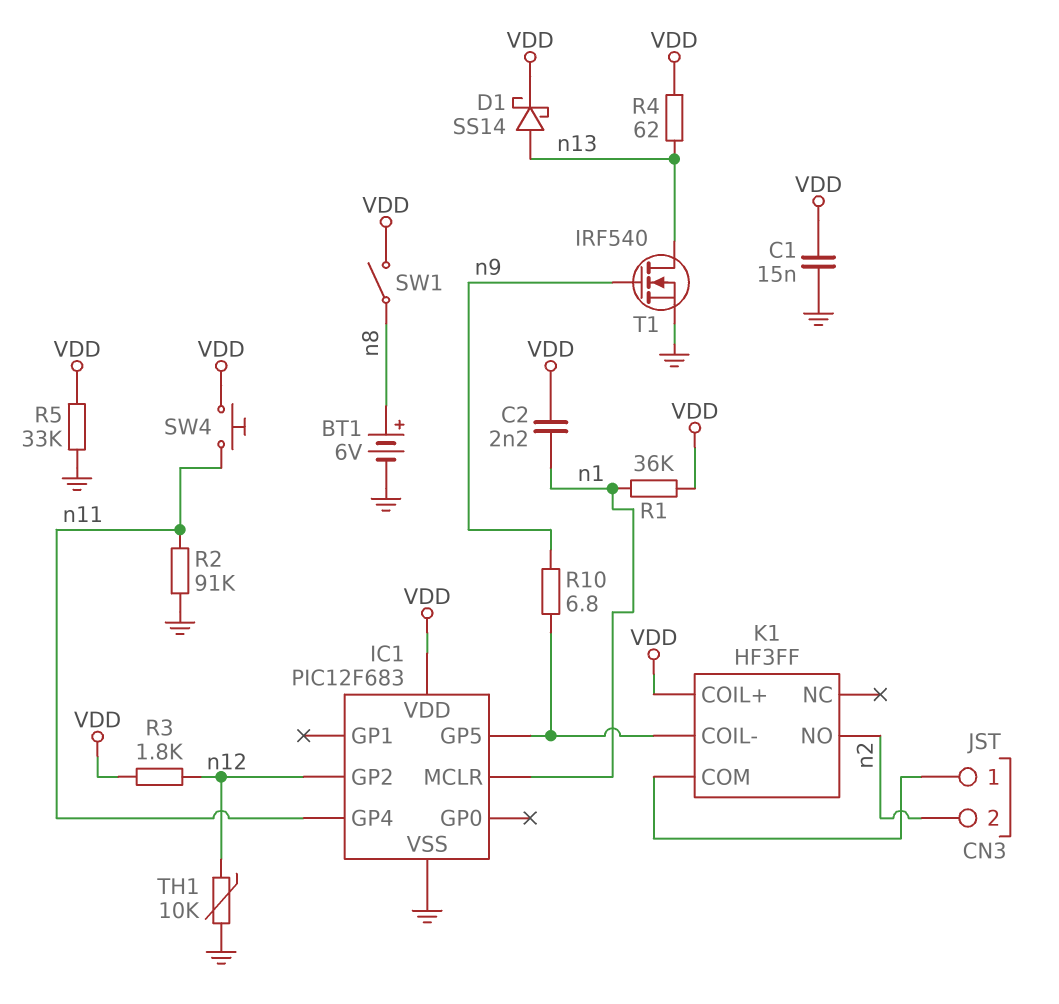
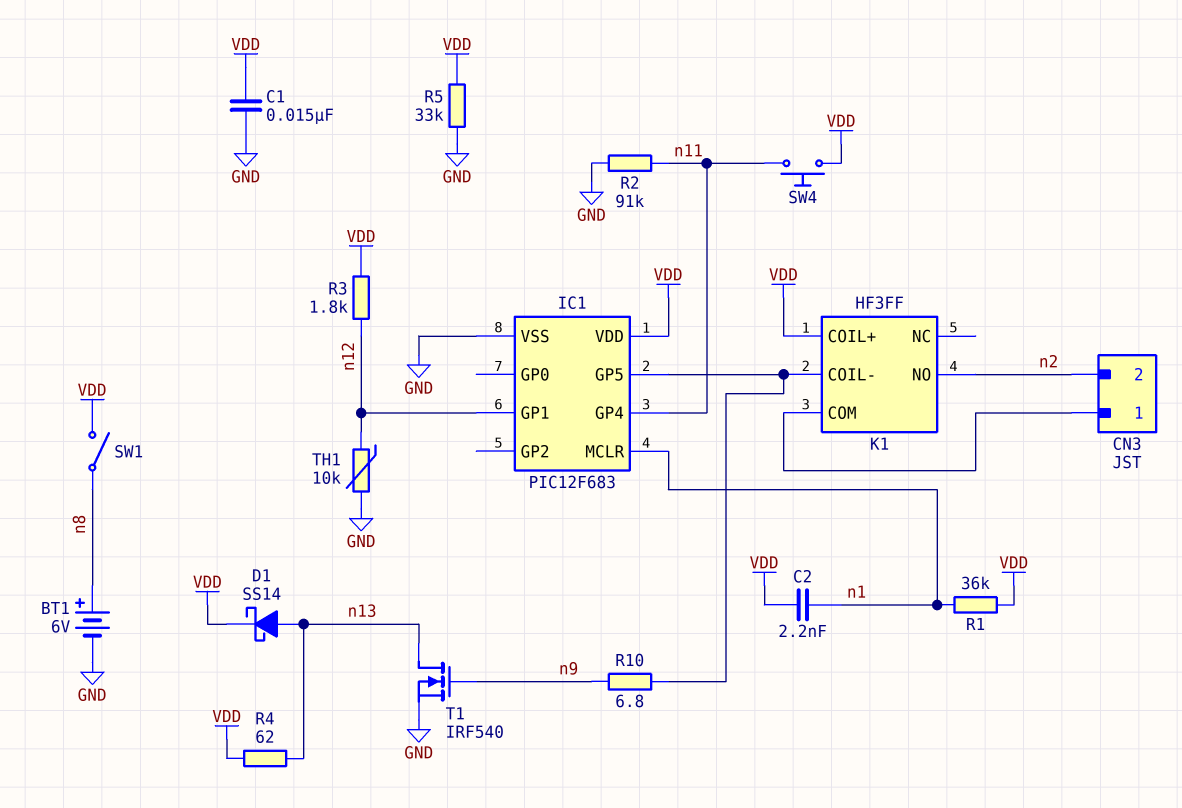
IC1 pin GP1: none -> n12
IC1 pin GP2: n12 -> none

